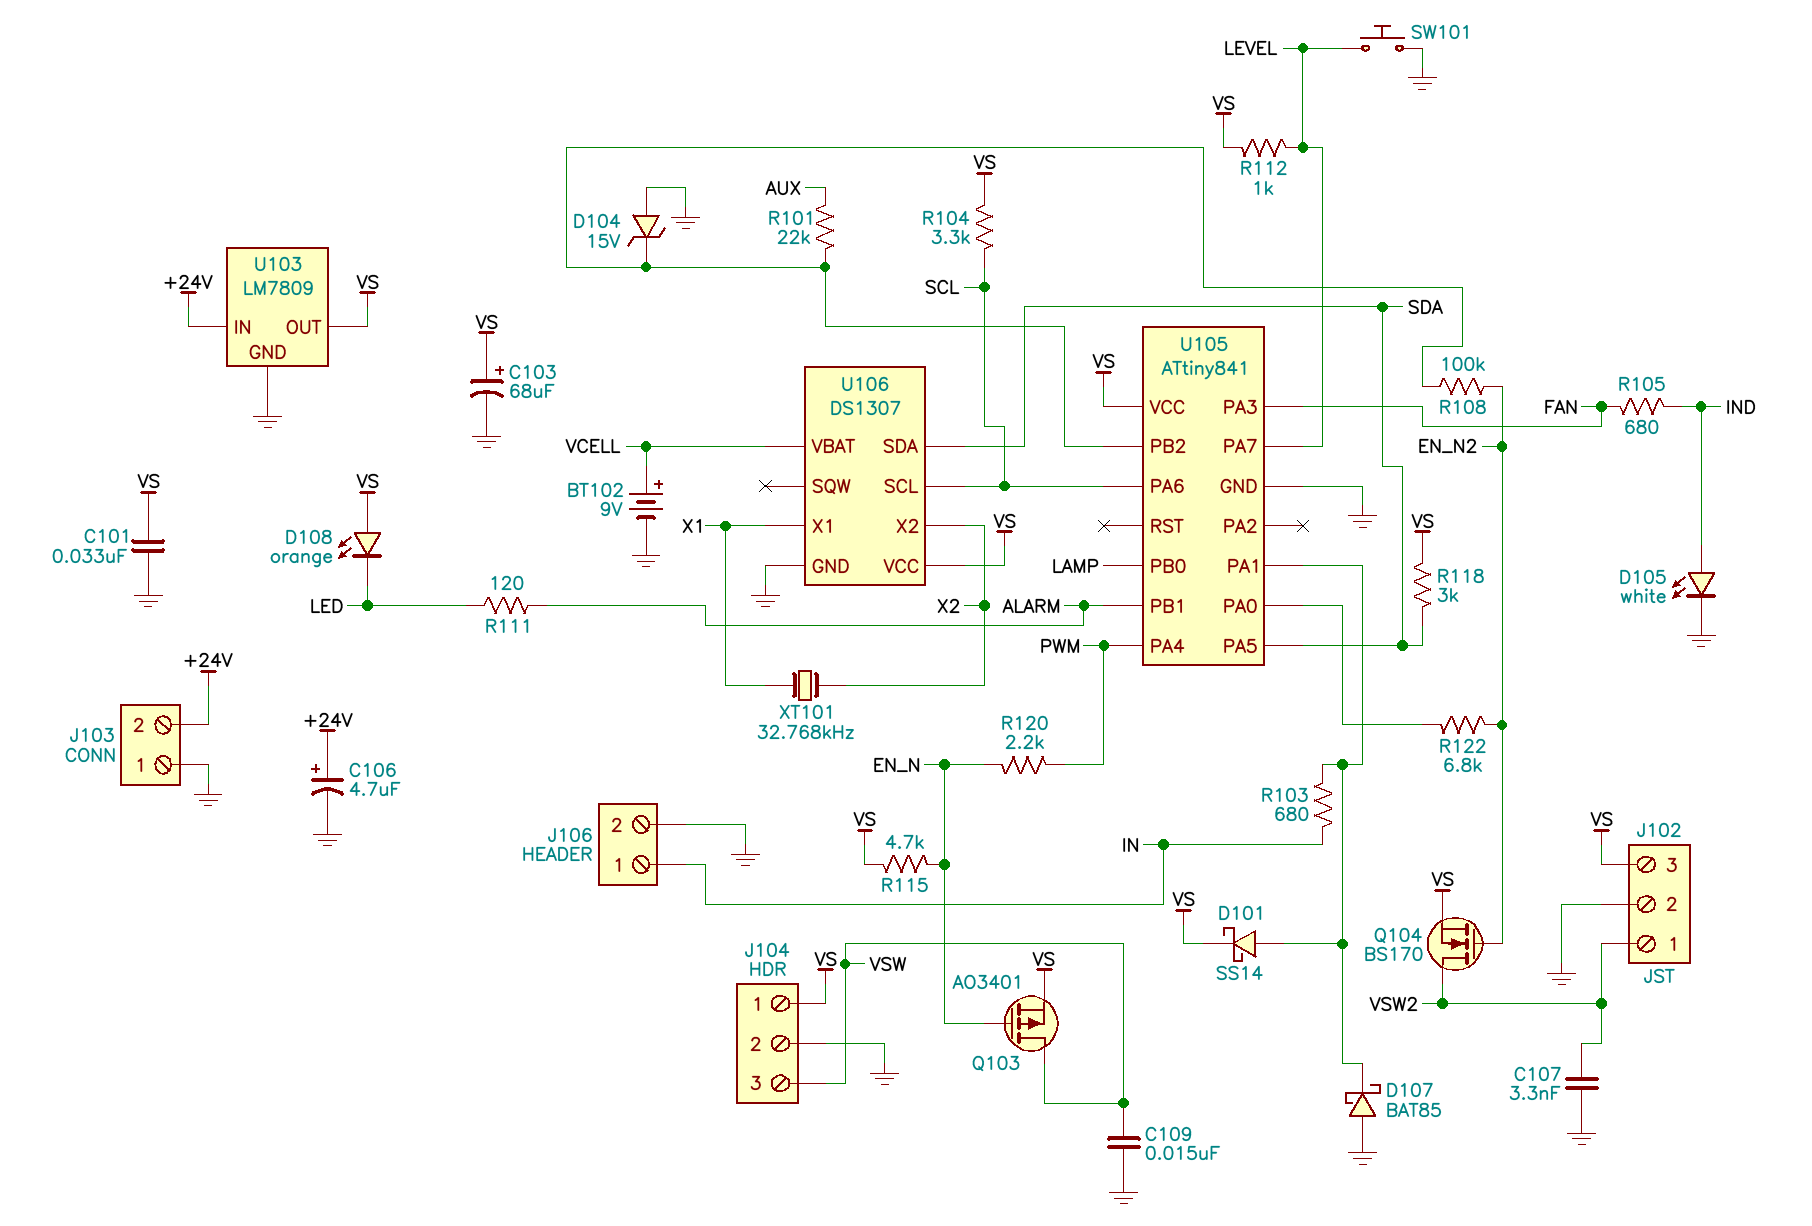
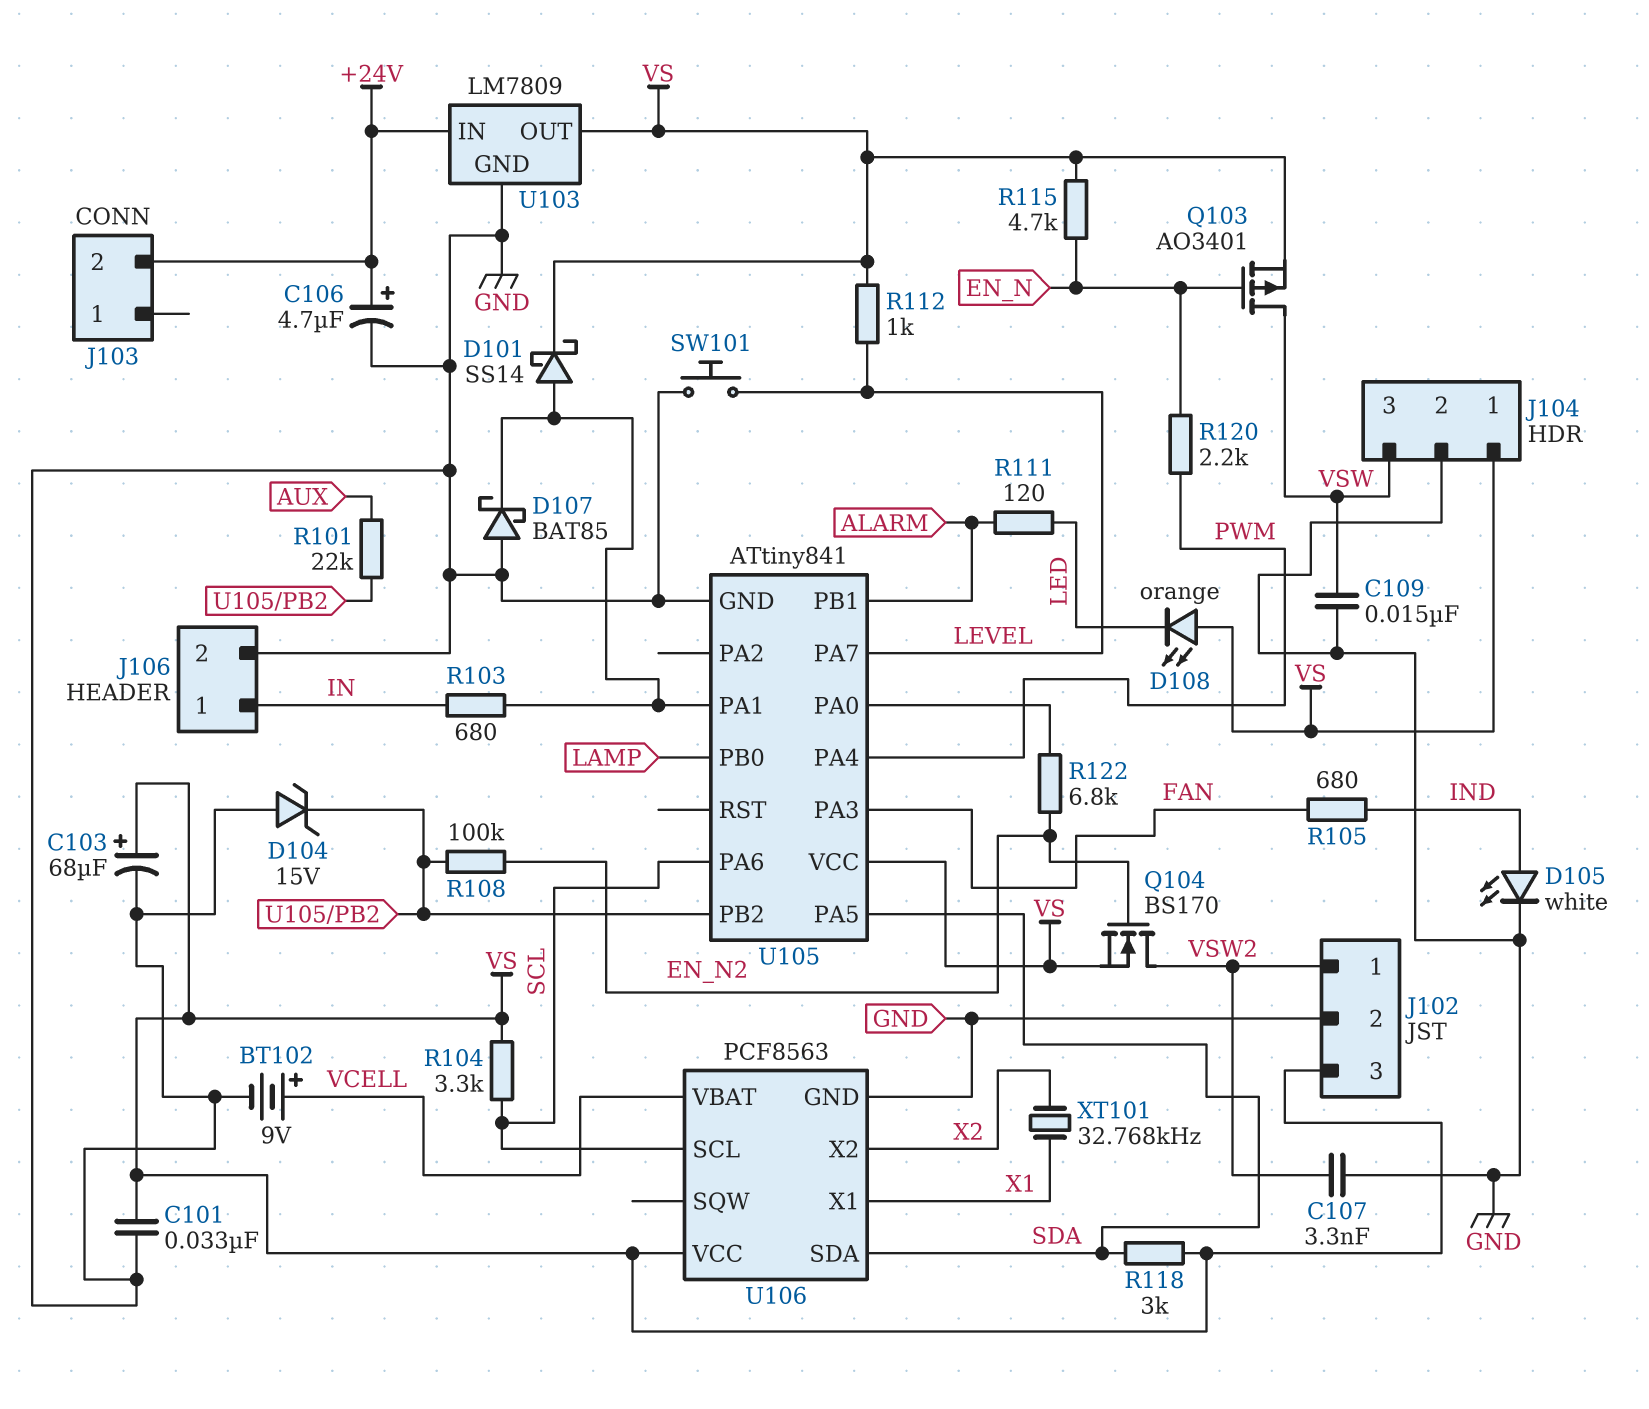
J103 pin 1: GND -> none
U106: DS1307 -> PCF8563

